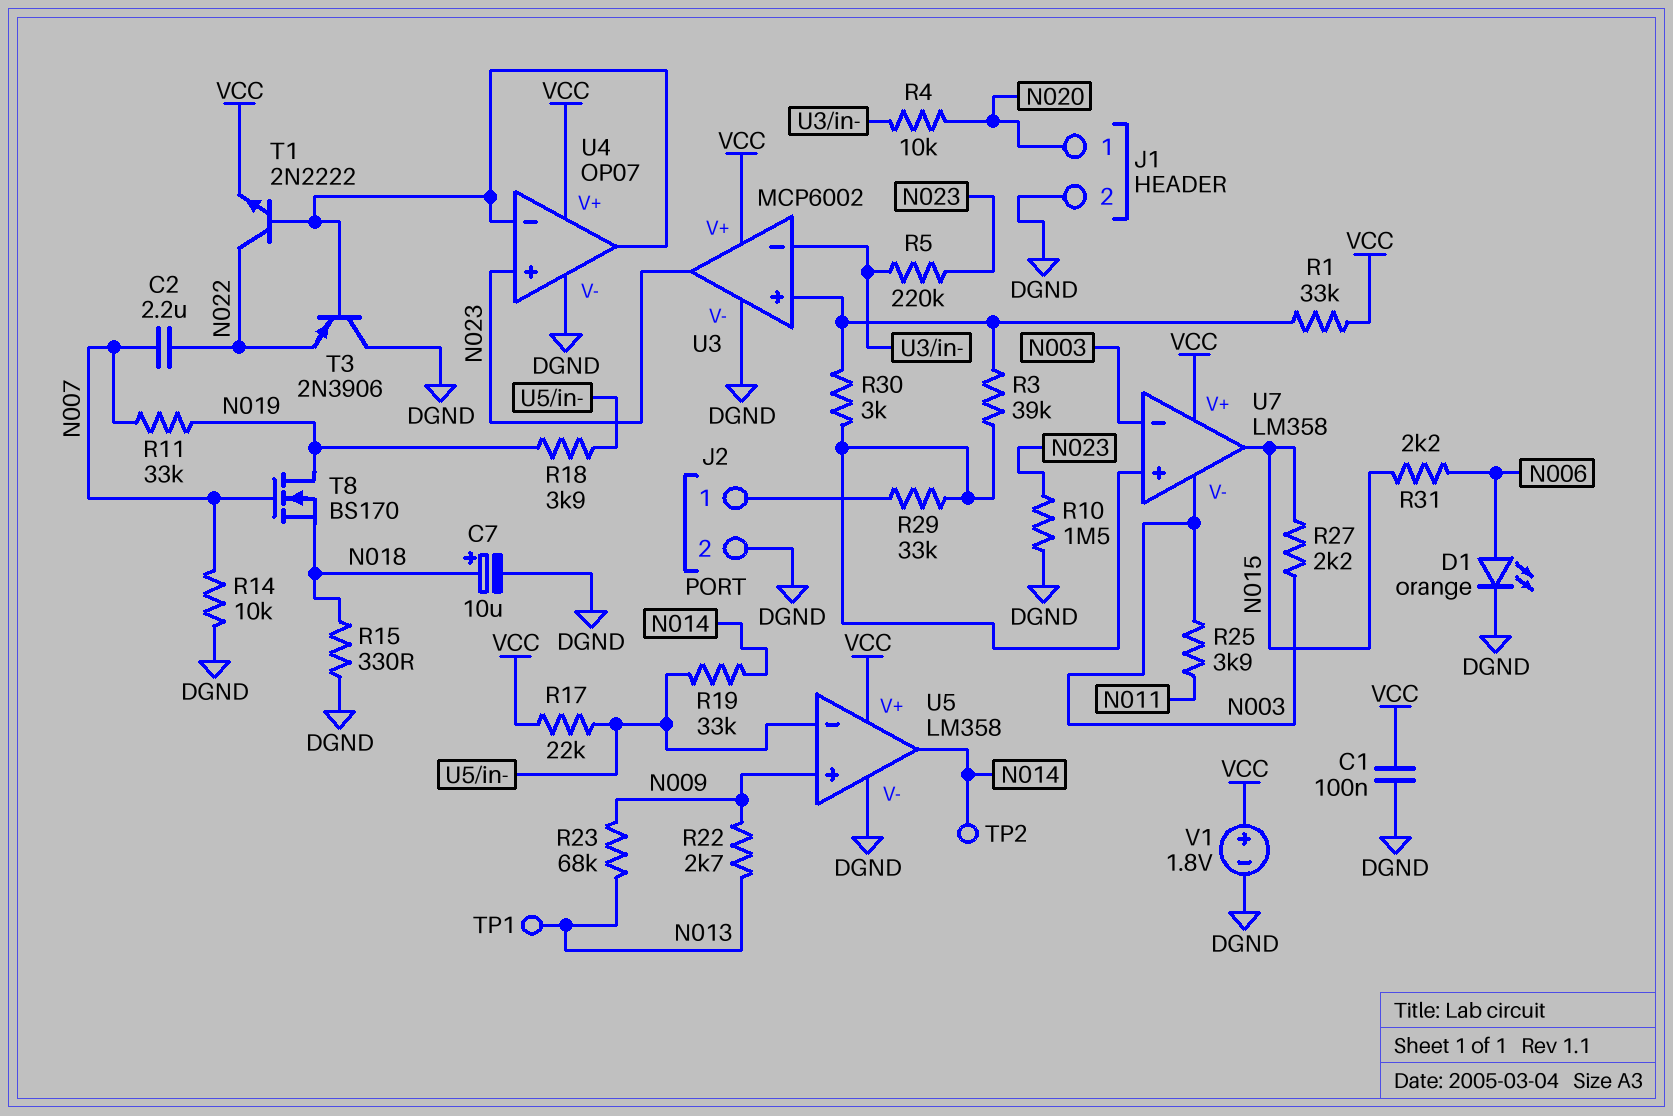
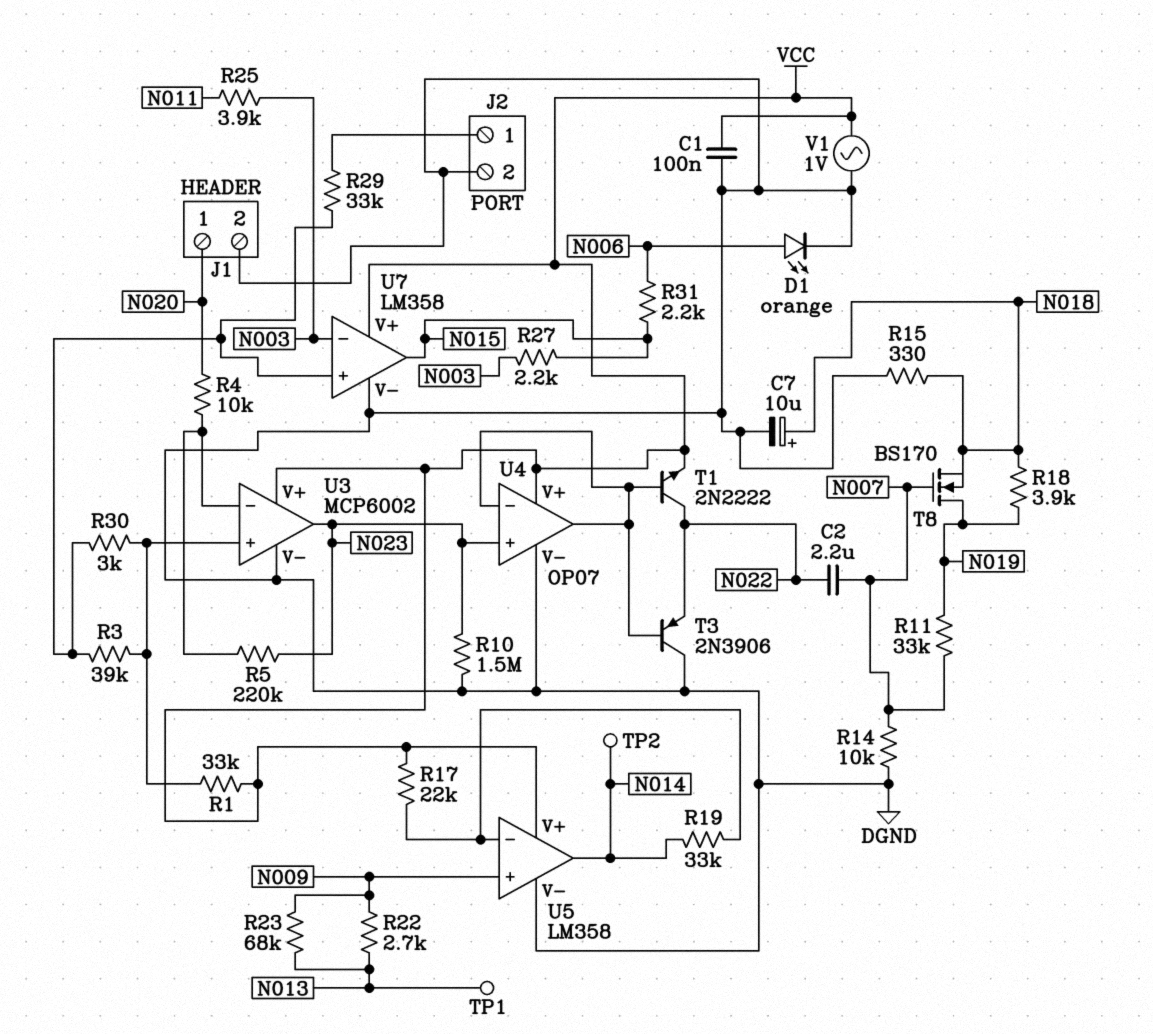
R18: 3.9k (N019, U5/in-) -> 3.9k (N018, N019)
U7 pin V-: N003 -> DGND
V1: 1.8V (plus VCC, minus DGND) -> AC 1V (DGND, VCC)

